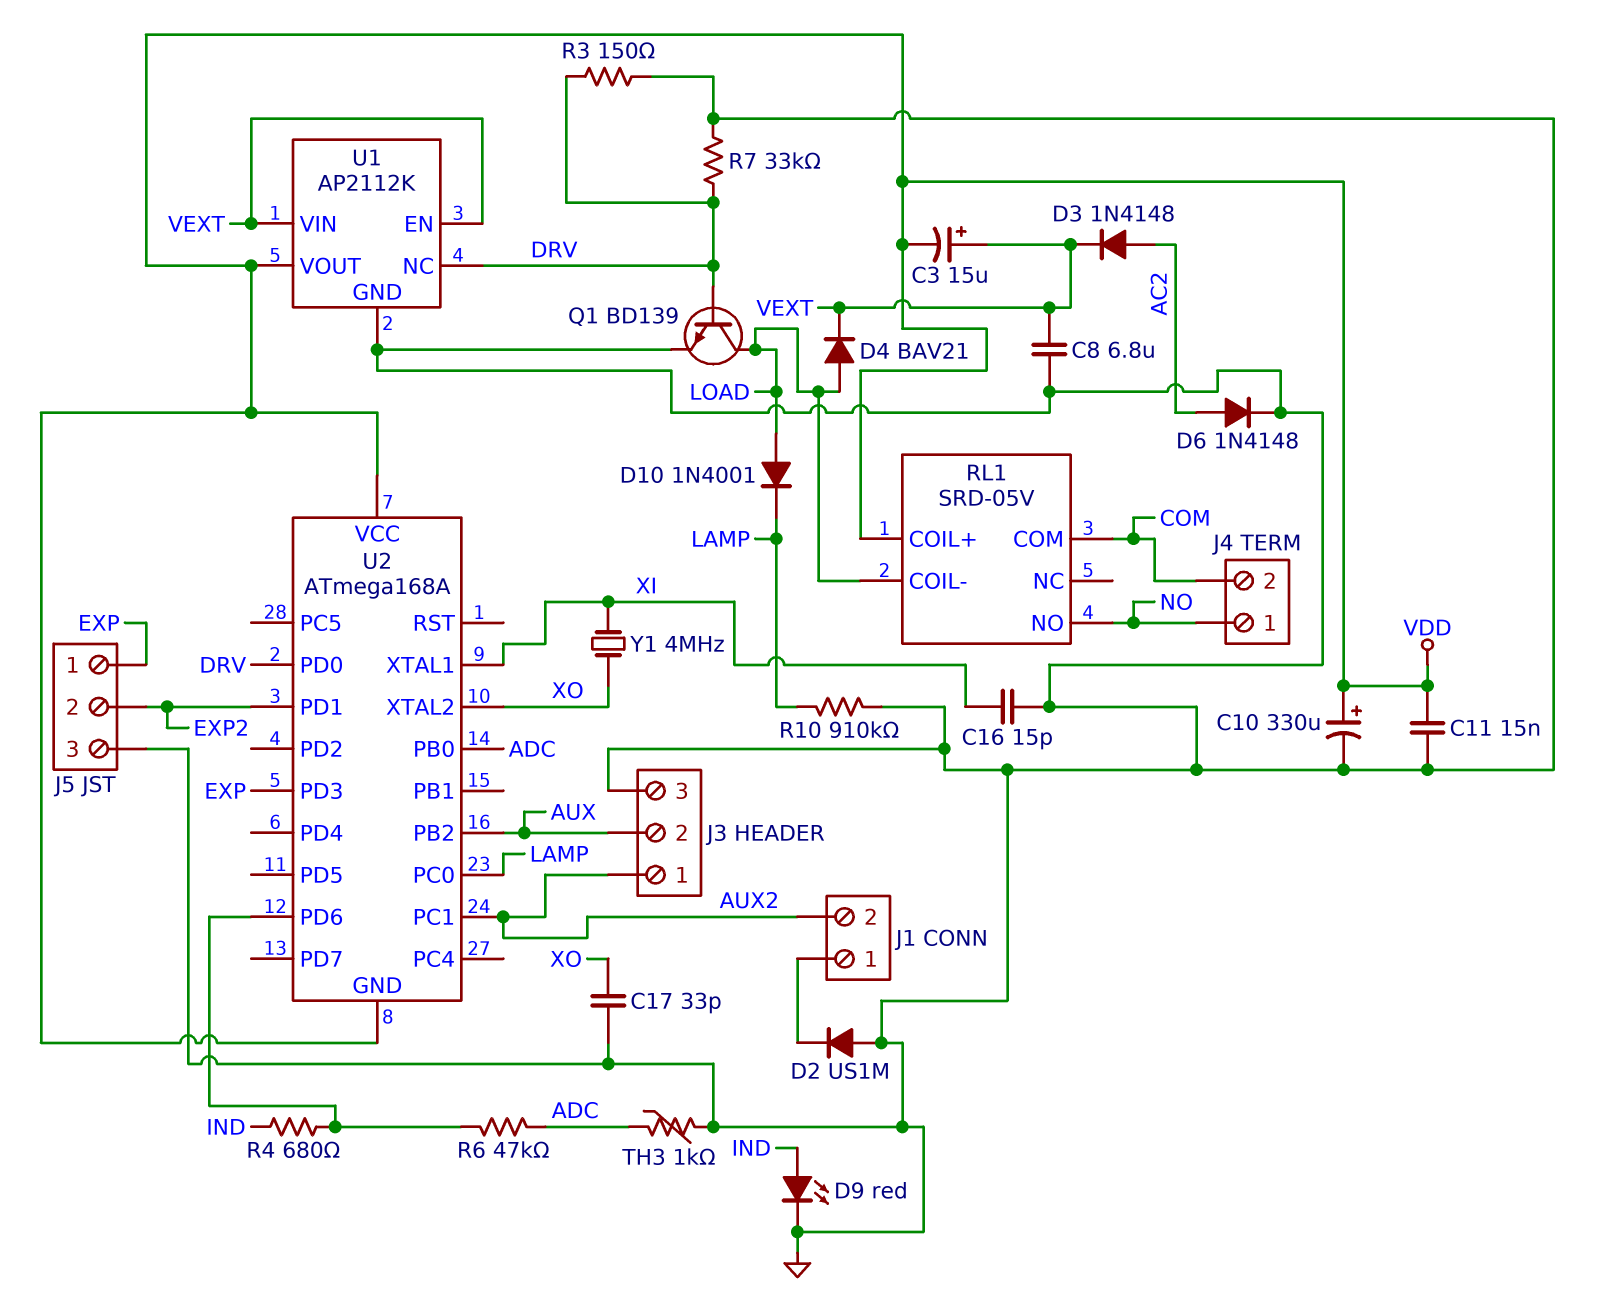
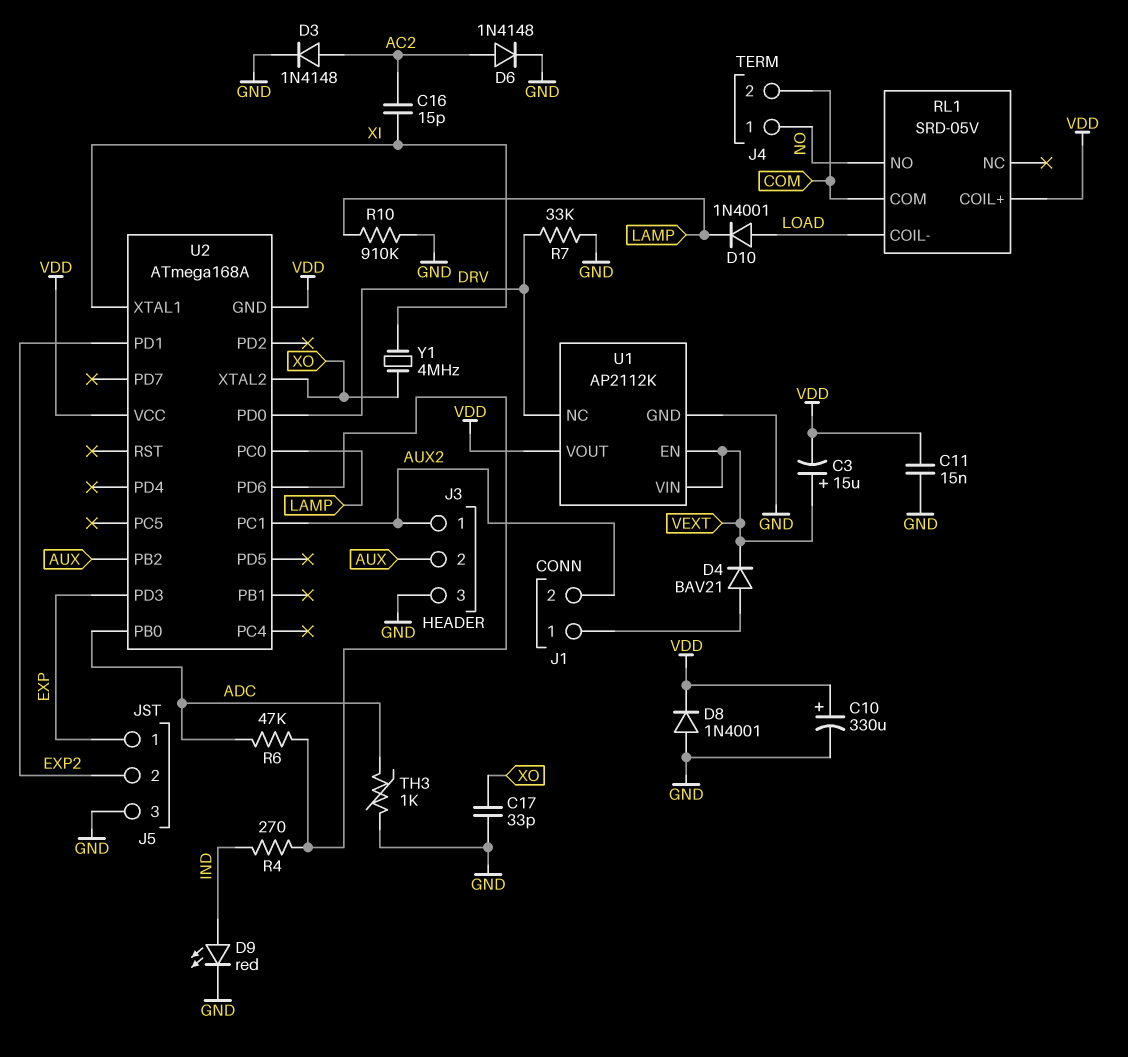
C8: 6.8uF (GND, VEXT) -> none
C16: 15pF (GND, XI) -> 15pF (AC2, XI)
D2: diode US1M (A GND, K J1/1) -> none
D3: diode 1N4148 (A AC2, K VEXT) -> diode 1N4148 (A AC2, K GND)
D4: diode BAV21 (A LOAD, K VEXT) -> diode BAV21 (A J1/1, K VEXT)
D8: none -> diode 1N4001 (A GND, K VDD)
Q1: NPN BD139 (B DRV, C LOAD, E GND) -> none
R3: 150 (DRV, GND) -> none
R4: 680 (IND, U2/PD6) -> 270 (IND, U2/PD6)

